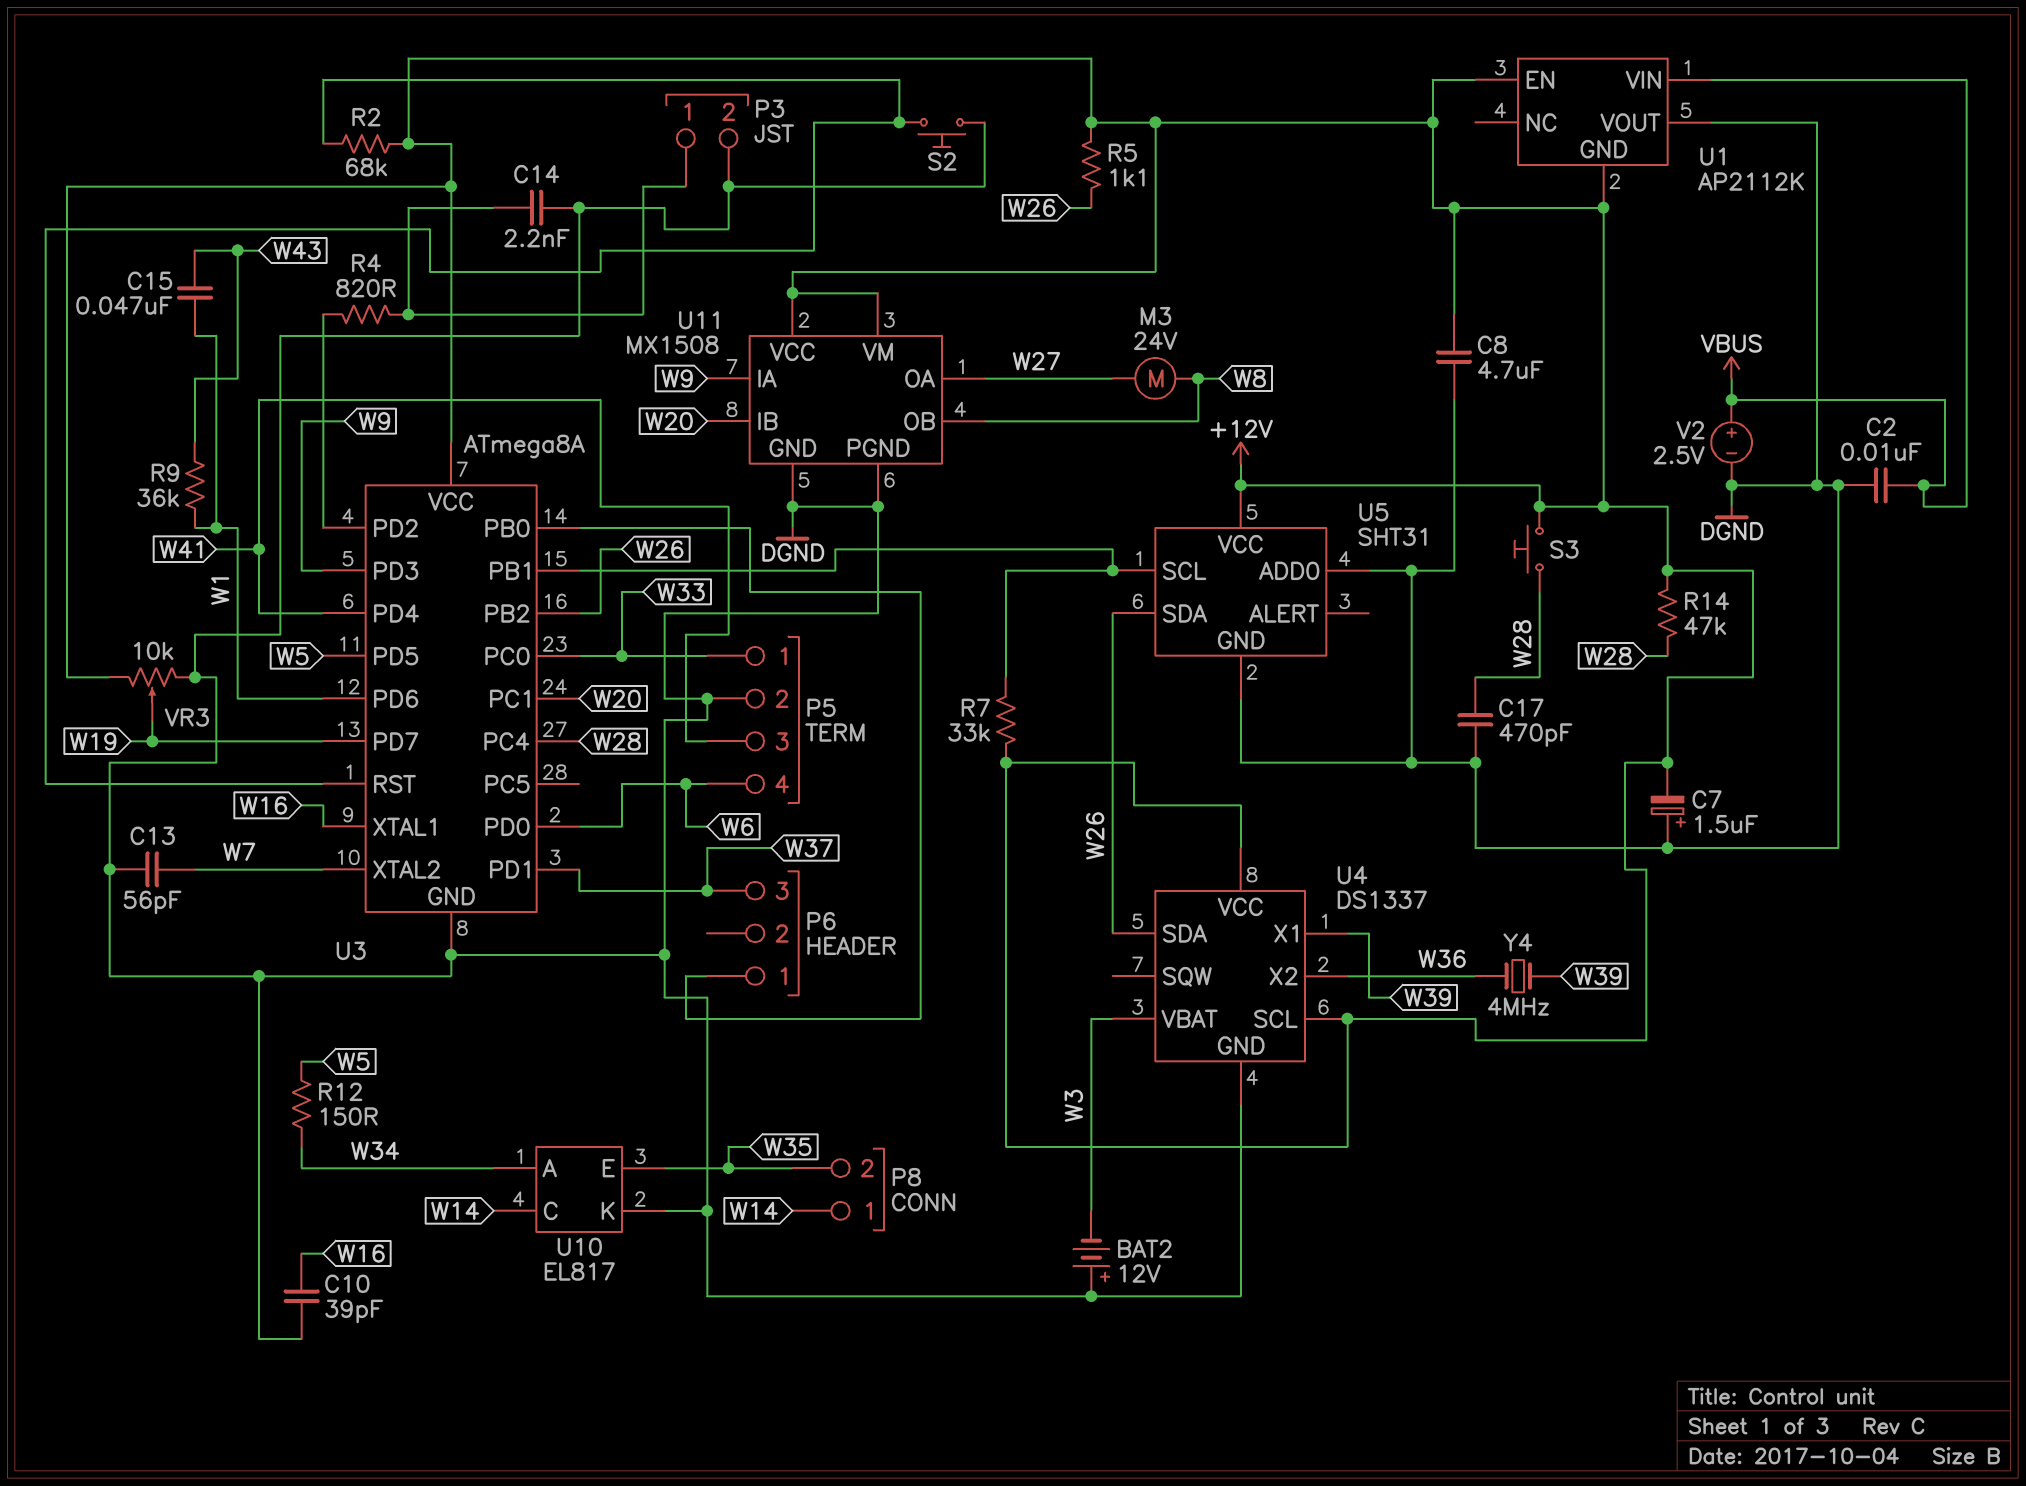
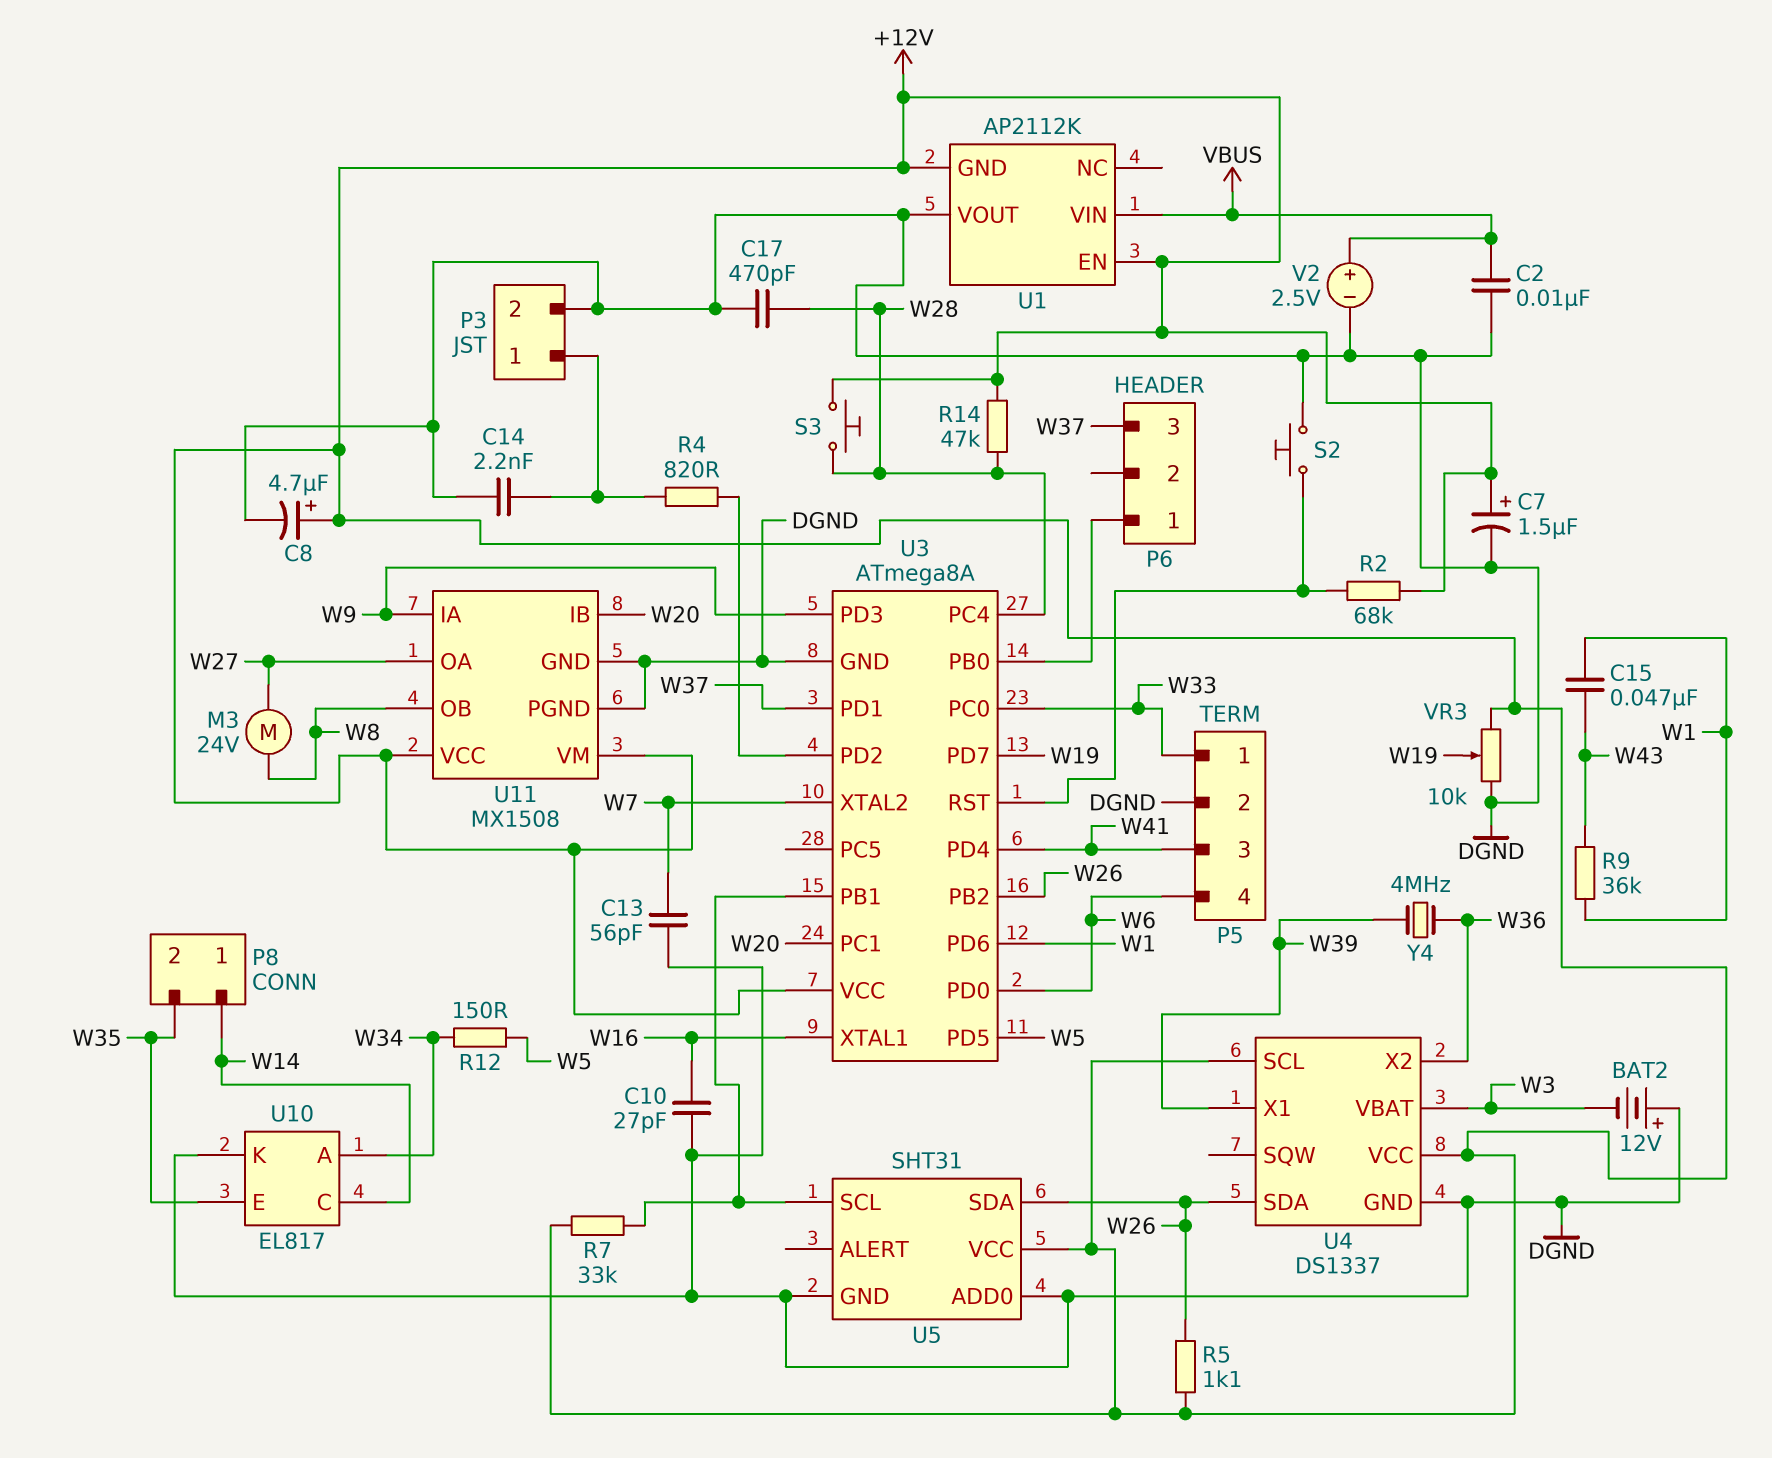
C7: 1.5uF (plus DGND, minus +12V) -> 1.5uF (plus +12V, minus DGND)
C8: 4.7uF (+12V, DGND) -> 4.7uF (plus +12V, minus DGND)
C10: 39pF (DGND, W16) -> 27pF (DGND, W16)

